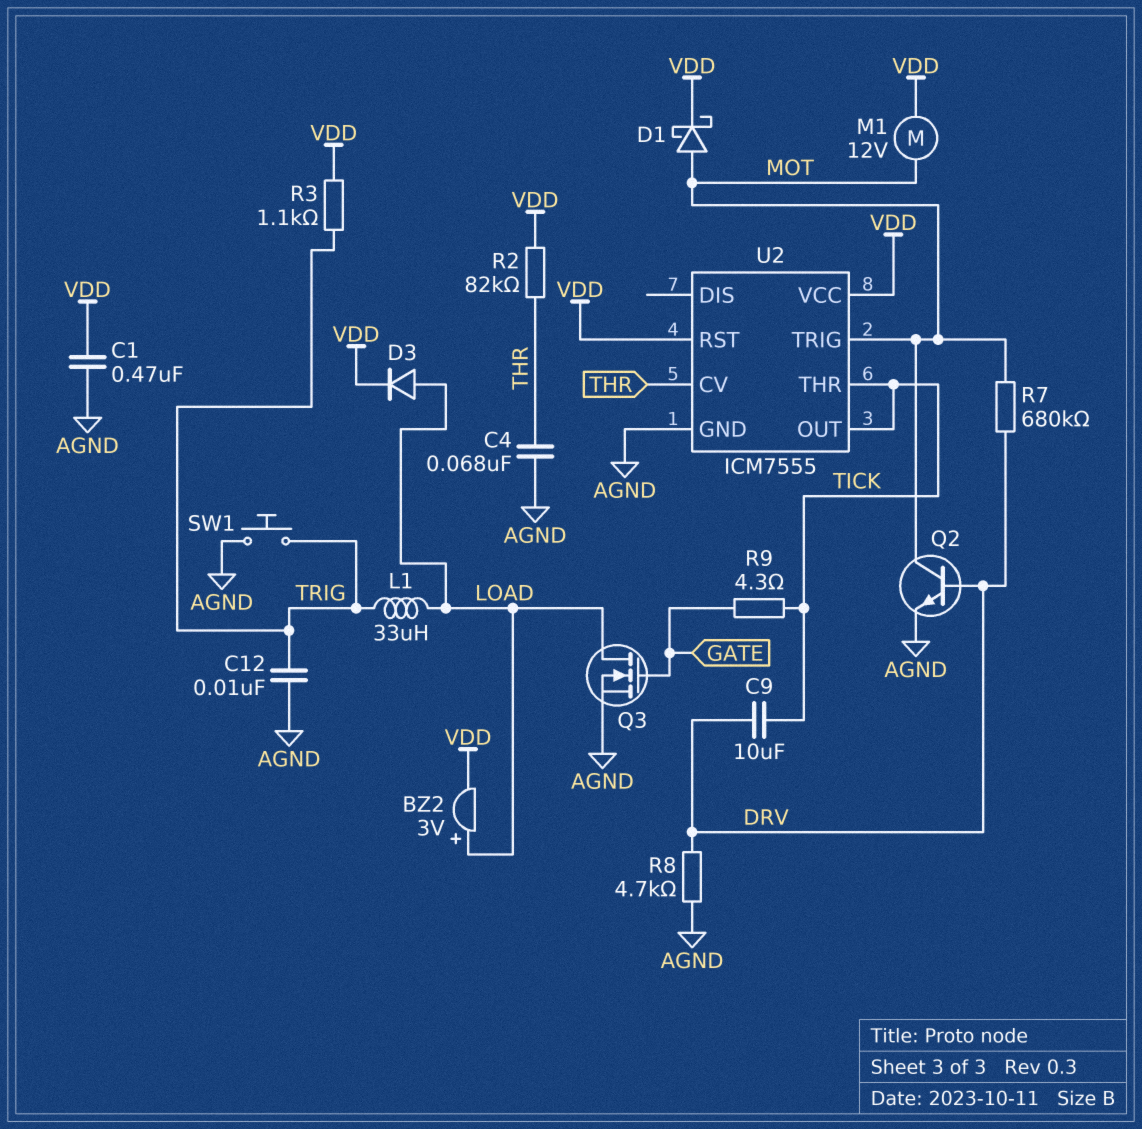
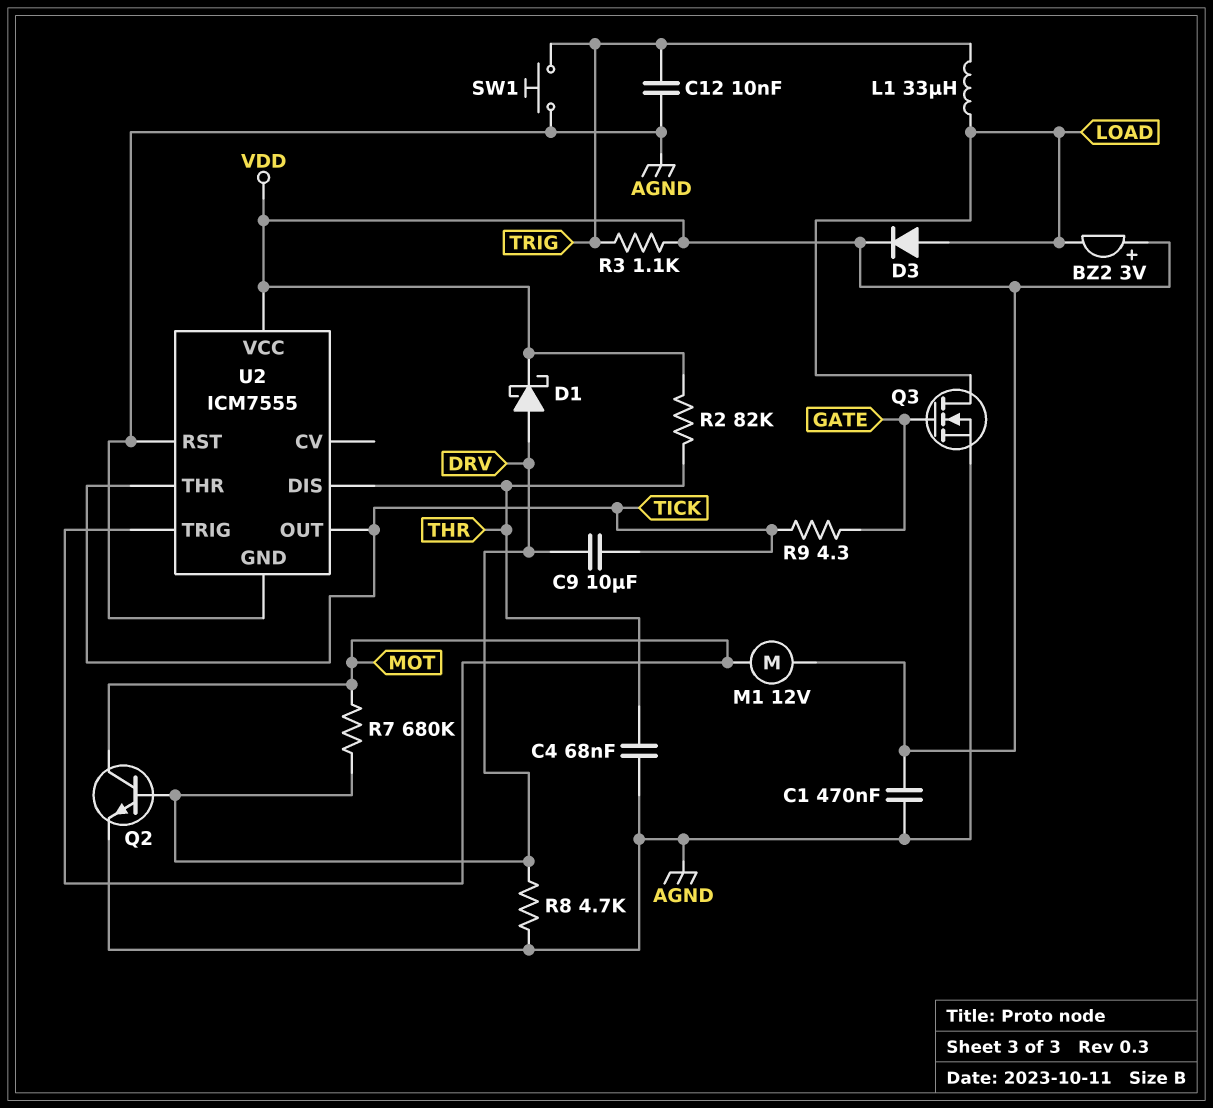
BZ2: buzzer 3V (plus LOAD, minus VDD) -> buzzer 3V (plus VDD, minus LOAD)
D1: schottky (A MOT, K VDD) -> schottky (A DRV, K VDD)
U2 pin CV: THR -> none
U2 pin DIS: none -> THR
U2 pin RST: VDD -> AGND

